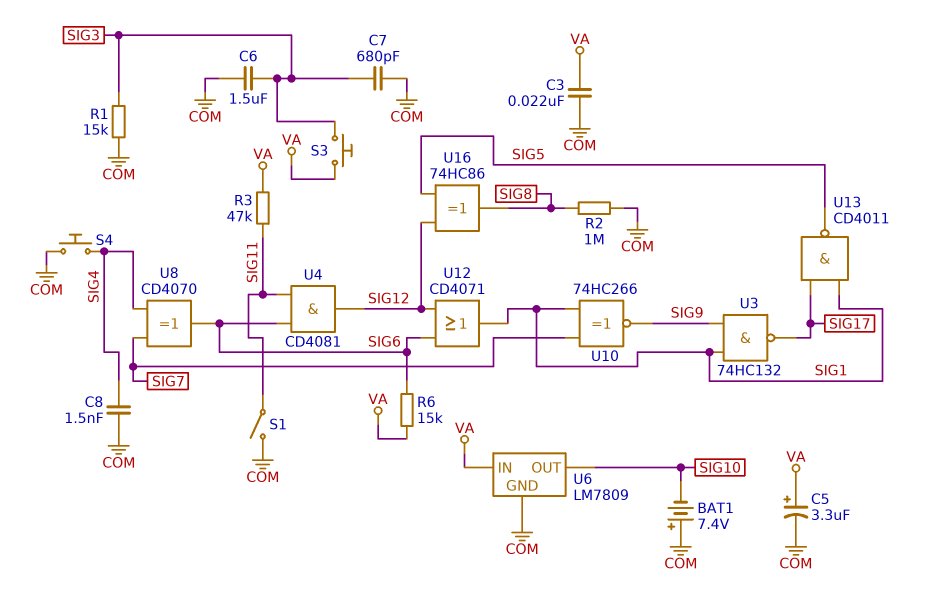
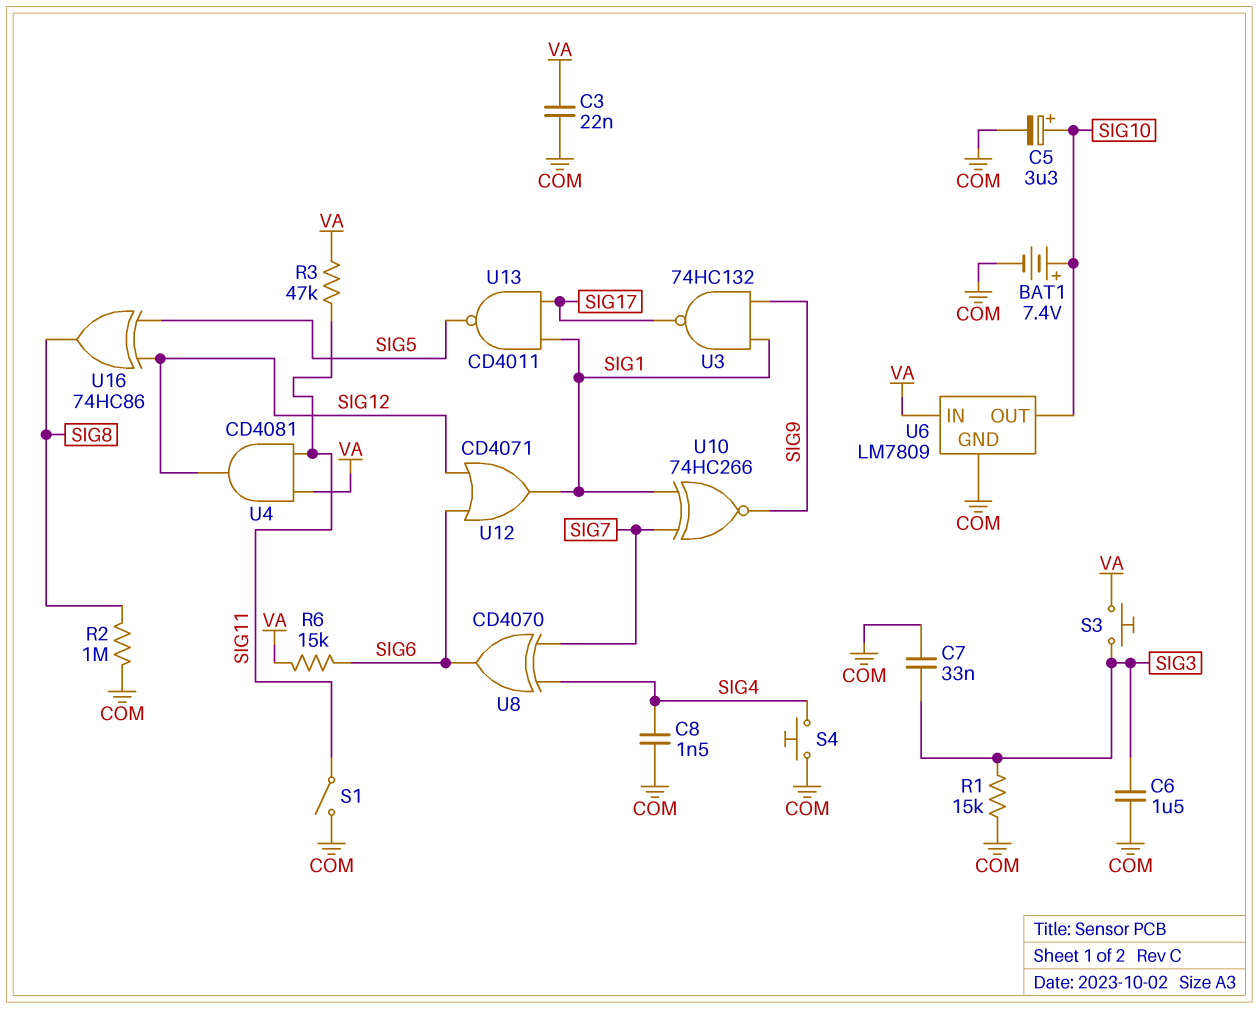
BAT1: 7.4V (plus COM, minus SIG10) -> 7.4V (plus SIG10, minus COM)
C5: 3.3uF (plus VA, minus COM) -> 3.3uF (plus SIG10, minus COM)
C7: 680pF (COM, SIG3) -> 33nF (COM, SIG3)
U4: AND CD4081 (in SIG6, in SIG11, out SIG12) -> AND CD4081 (in SIG11, in VA, out SIG12)

